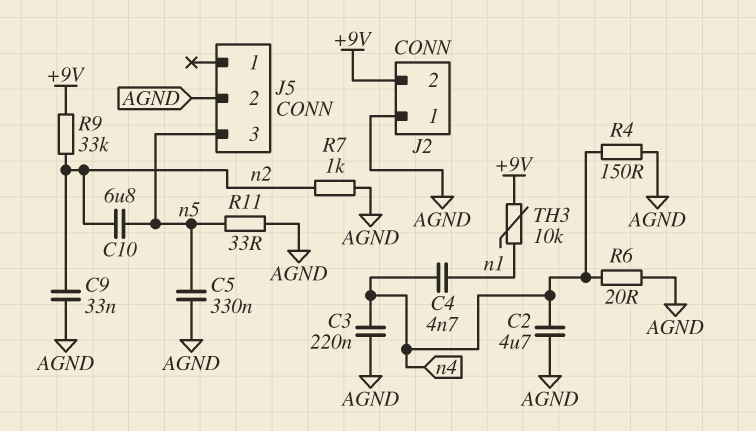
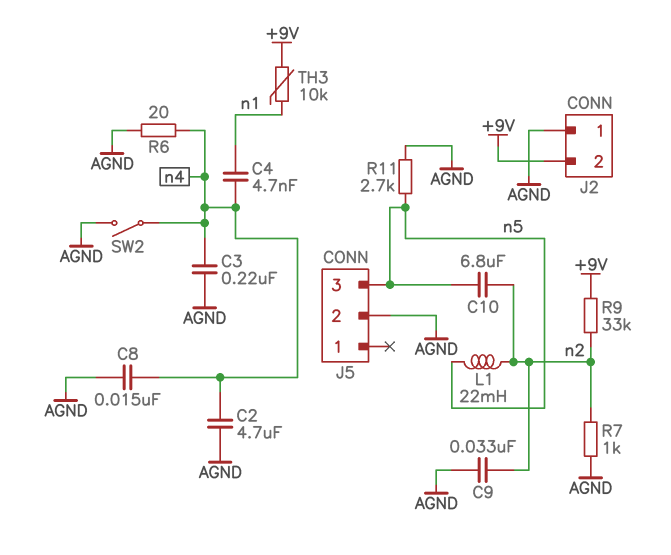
C5: 330nF (AGND, n5) -> none
C8: none -> 15nF (AGND, n4)
L1: none -> 22mH (n2, n5)
R4: 150 (AGND, n4) -> none
R11: 33 (AGND, n5) -> 2.7k (AGND, n5)
SW2: none -> switch (AGND, n4)

